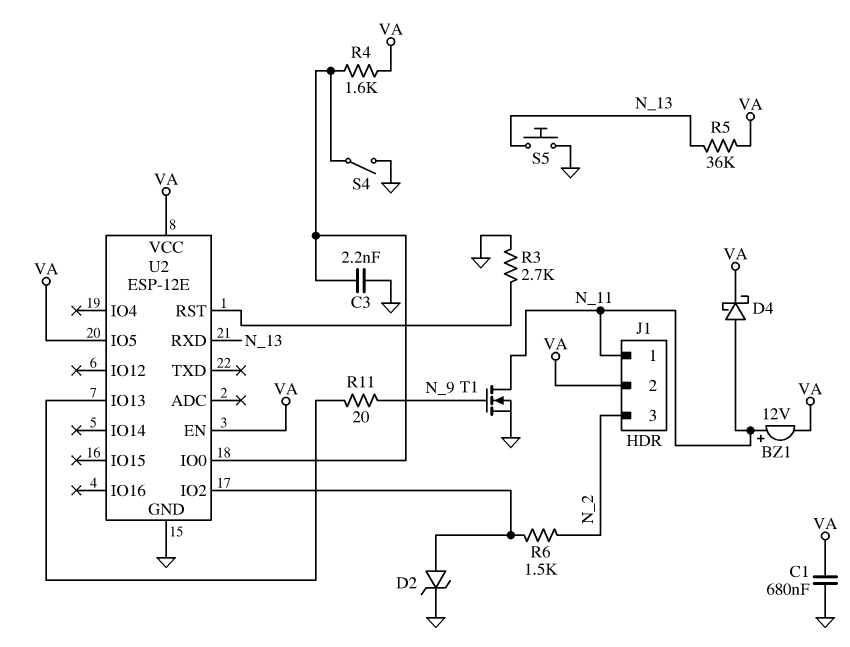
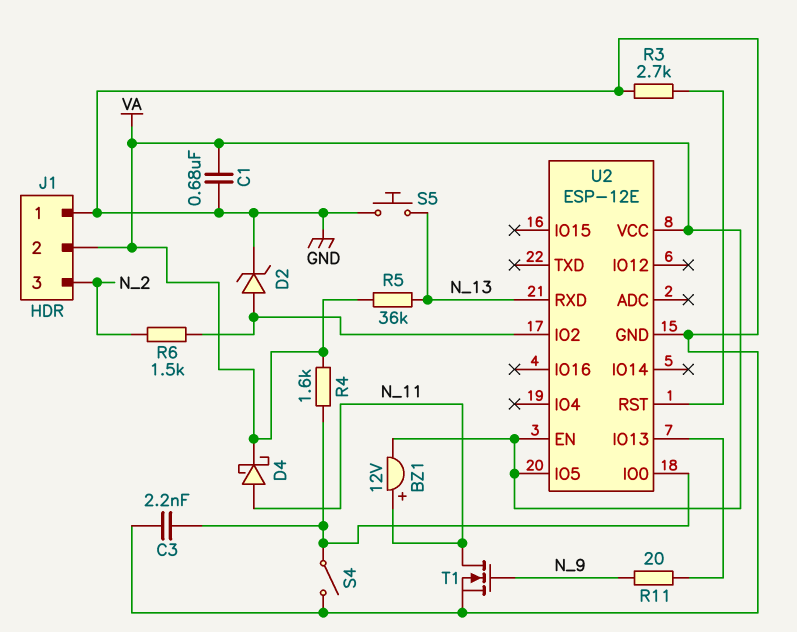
J1 pin 1: N_11 -> GND

